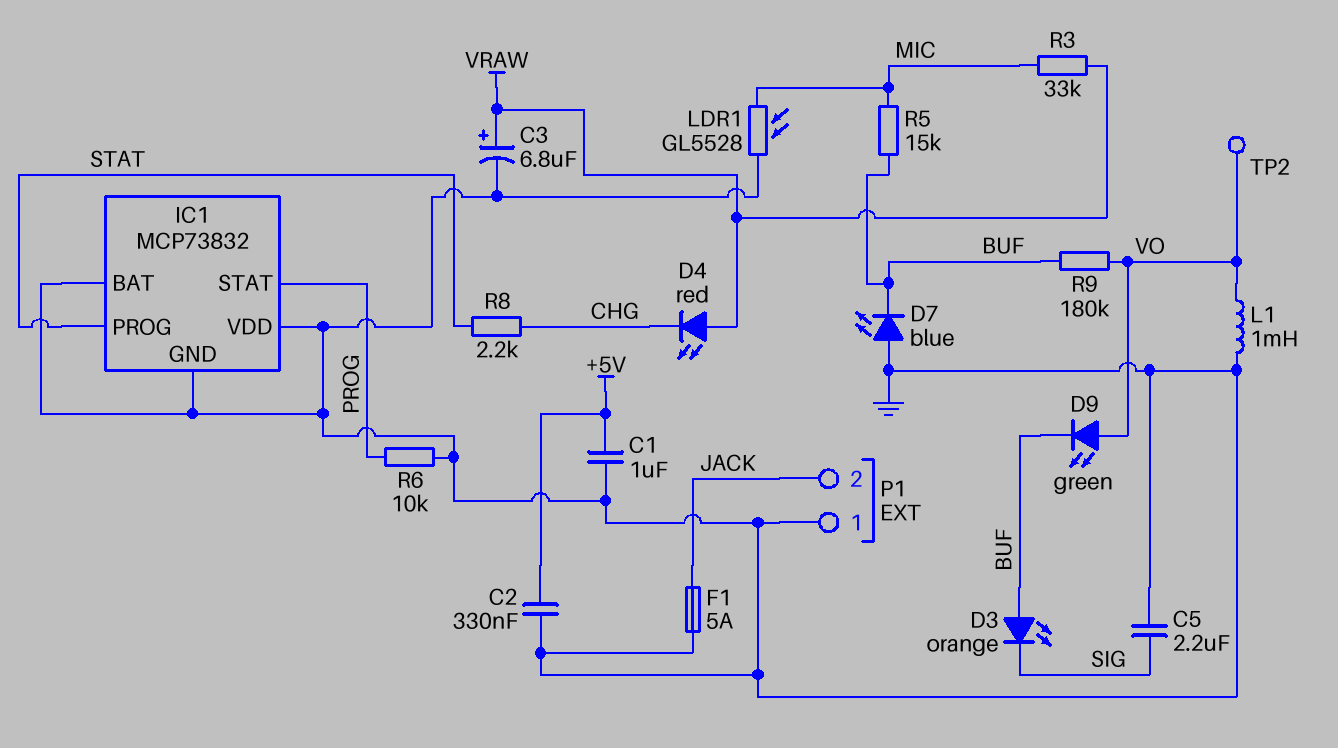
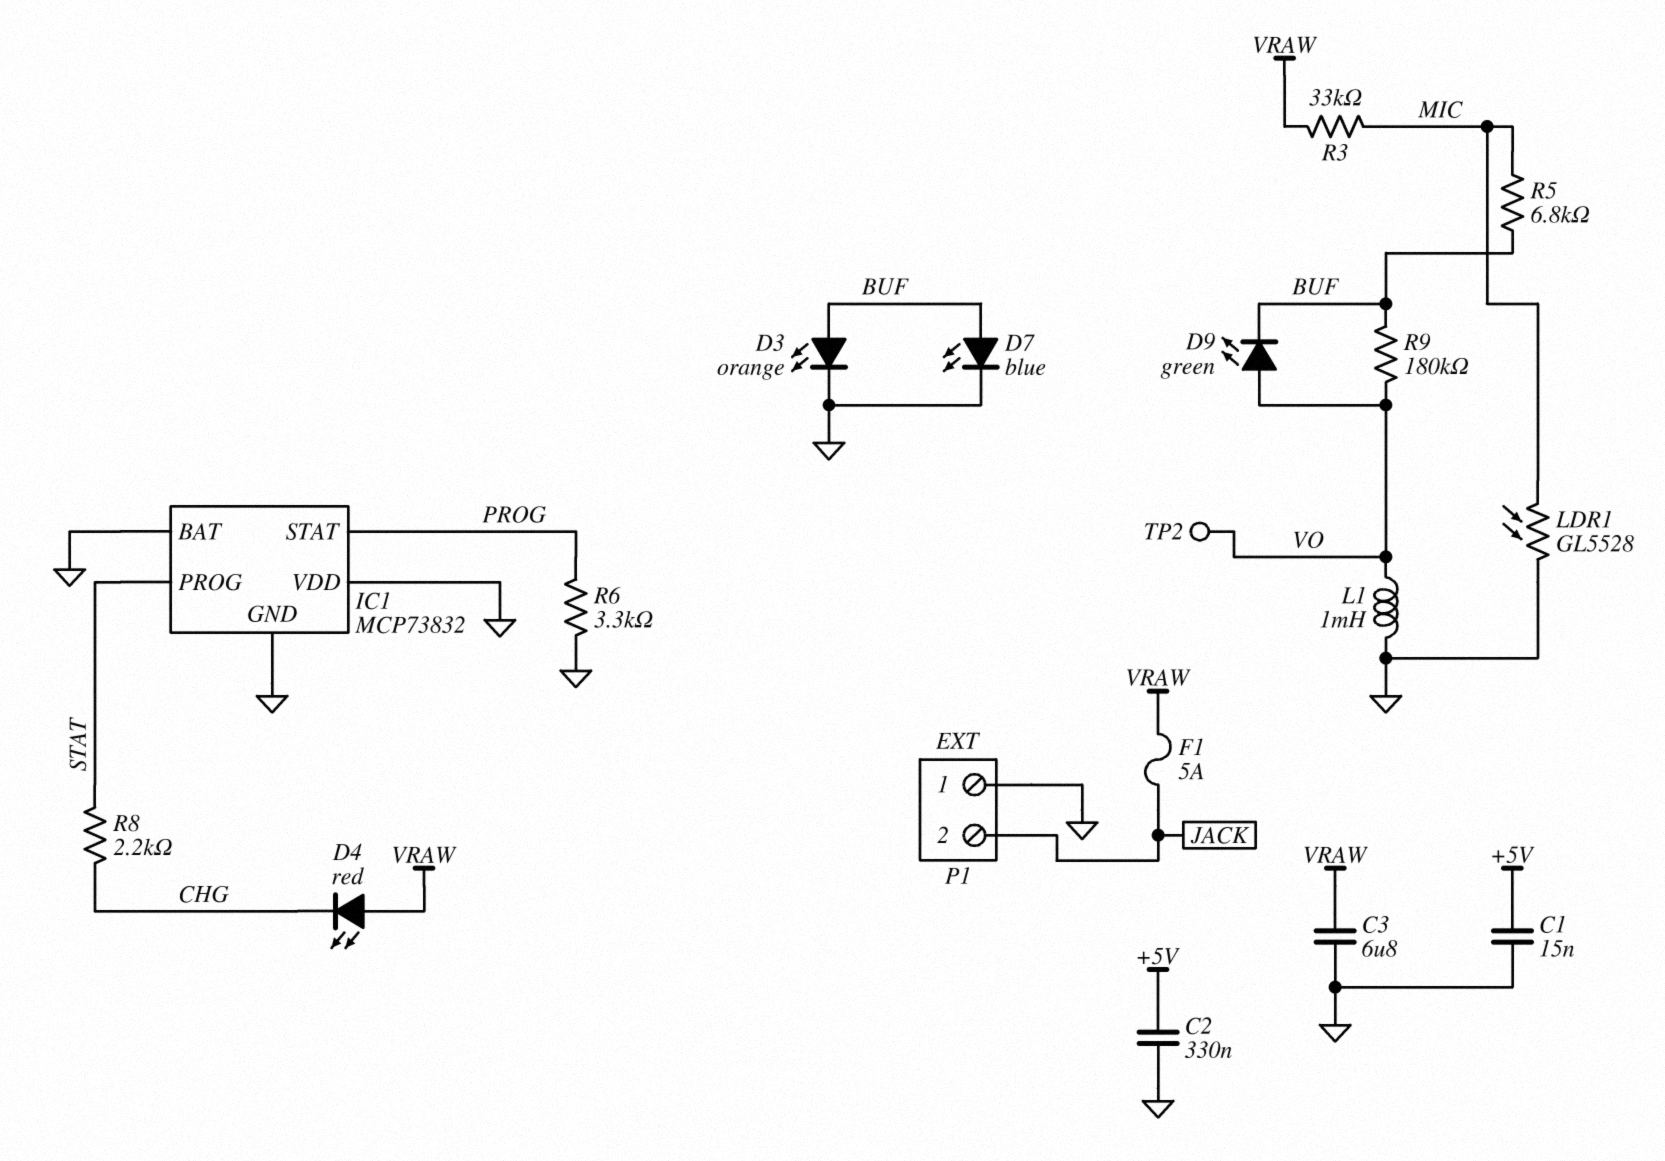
C1: 1uF (+5V, GND) -> 15nF (+5V, GND)
C3: 6.8uF (plus VRAW, minus GND) -> 6.8uF (GND, VRAW)
C5: 2.2uF (GND, SIG) -> none
D3: LED orange (A BUF, K SIG) -> LED orange (A BUF, K GND)
D7: LED blue (A GND, K BUF) -> LED blue (A BUF, K GND)
F1: 5A (GND, JACK) -> 5A (JACK, VRAW)
R5: 15k (BUF, MIC) -> 6.8k (BUF, MIC)
R6: 10k (GND, PROG) -> 3.3k (GND, PROG)

